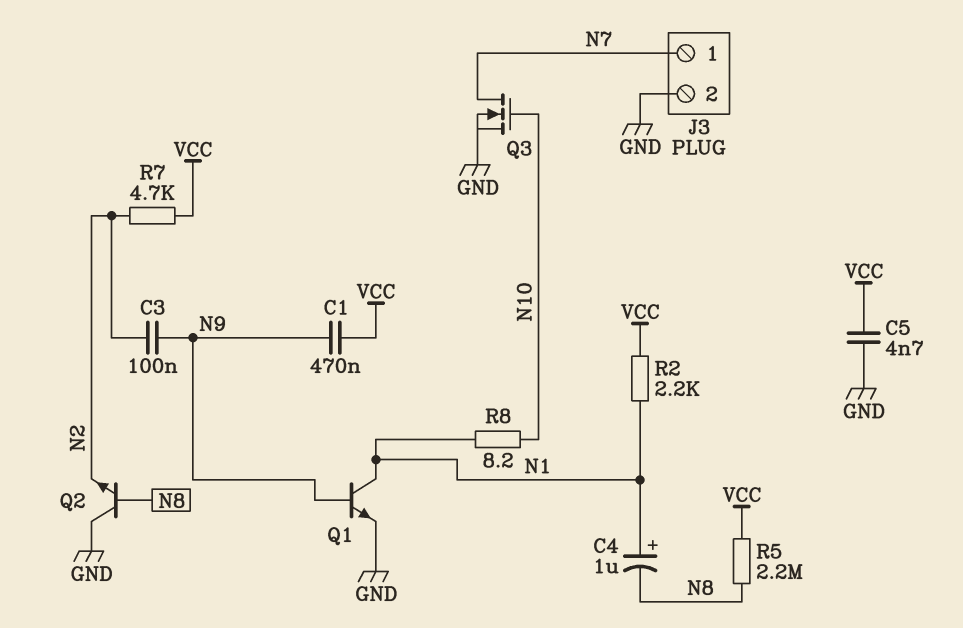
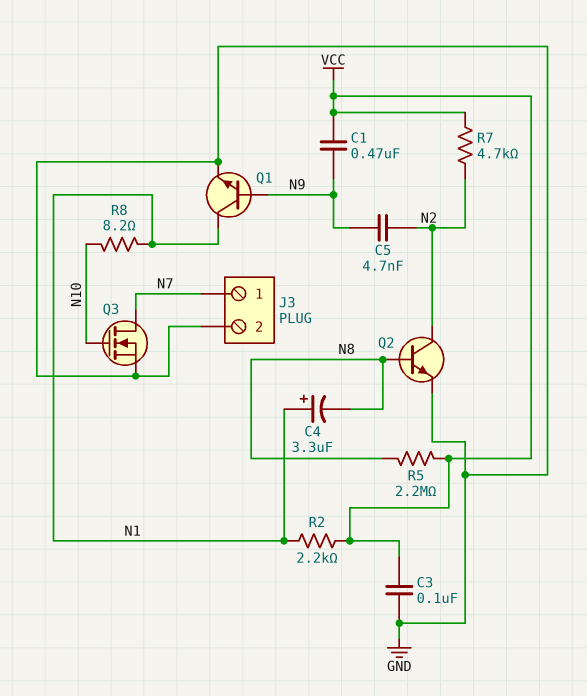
C3: 100nF (N2, N9) -> 100nF (GND, VCC)
C4: 1uF (plus N1, minus N8) -> 3.3uF (plus N1, minus N8)
C5: 4.7nF (GND, VCC) -> 4.7nF (N2, N9)
Q2: NPN (B N8, C GND, E N2) -> NPN (B N8, C N2, E GND)

